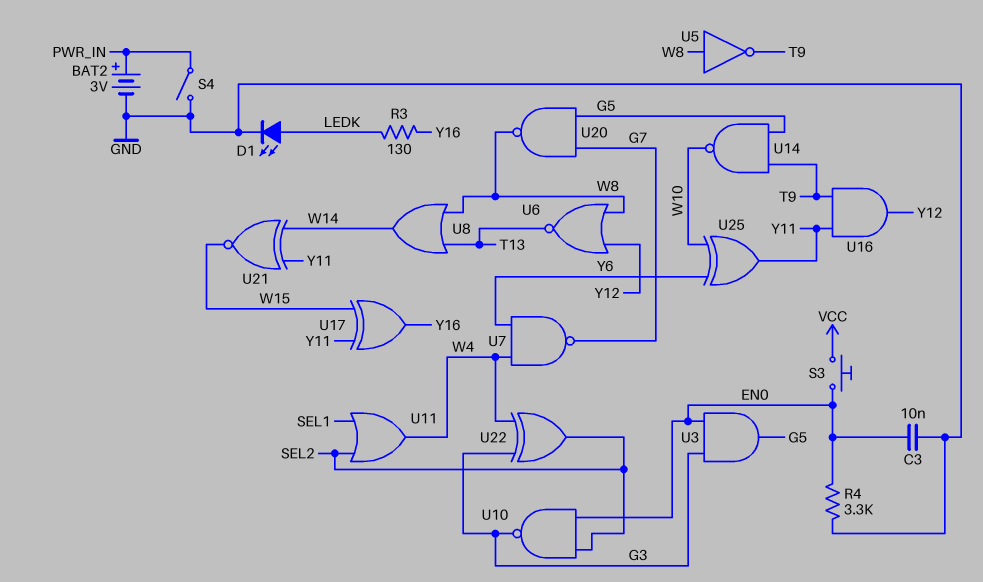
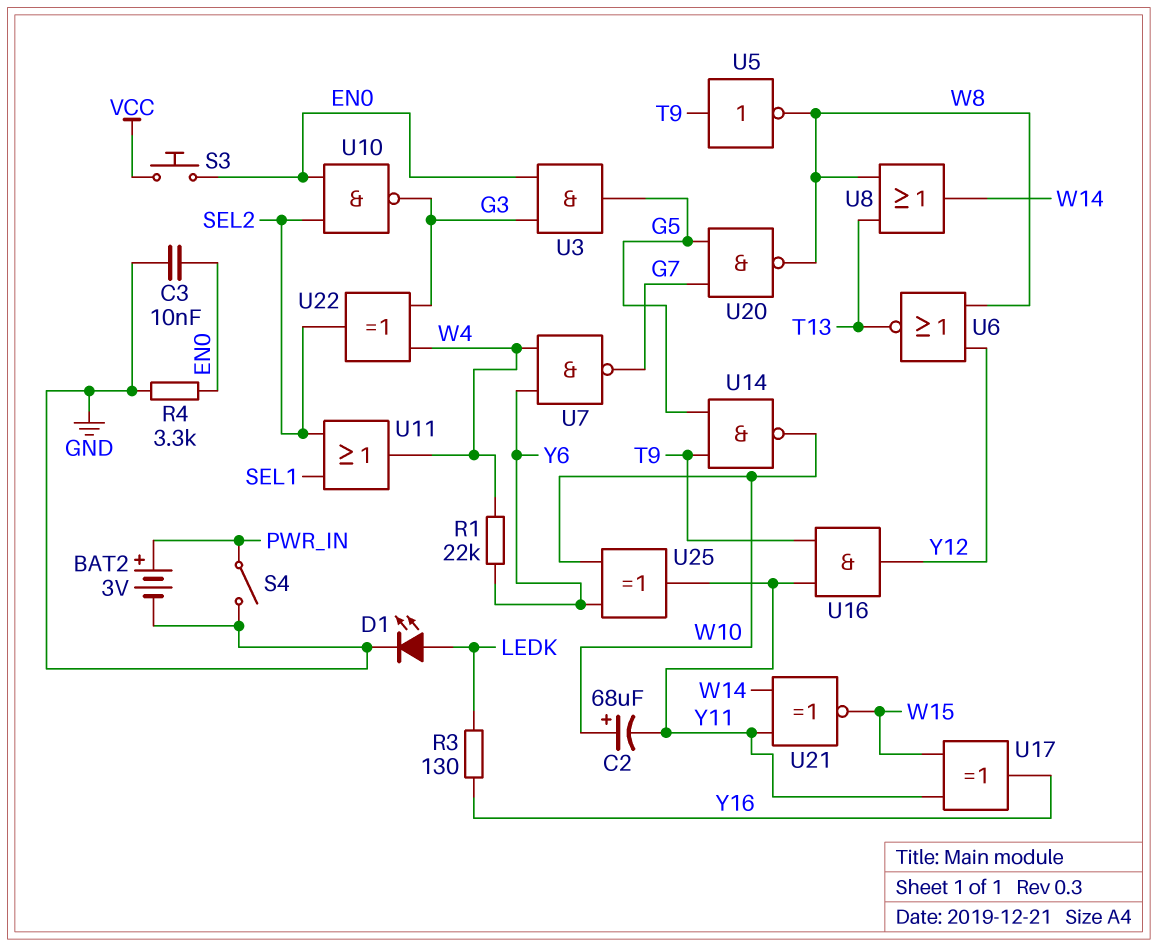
C2: none -> 68uF (plus W10, minus Y11)
R1: none -> 22k (W4, Y6)
U5: NOT (in W8, out T9) -> NOT (in T9, out W8)

